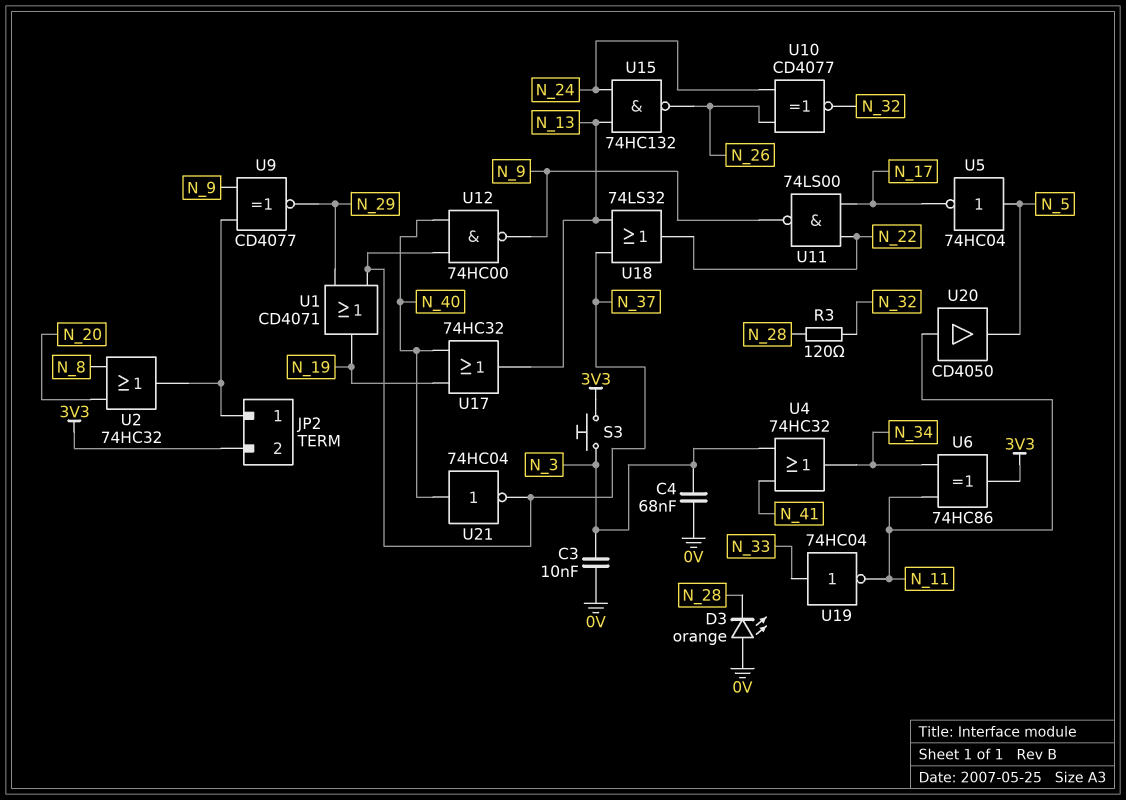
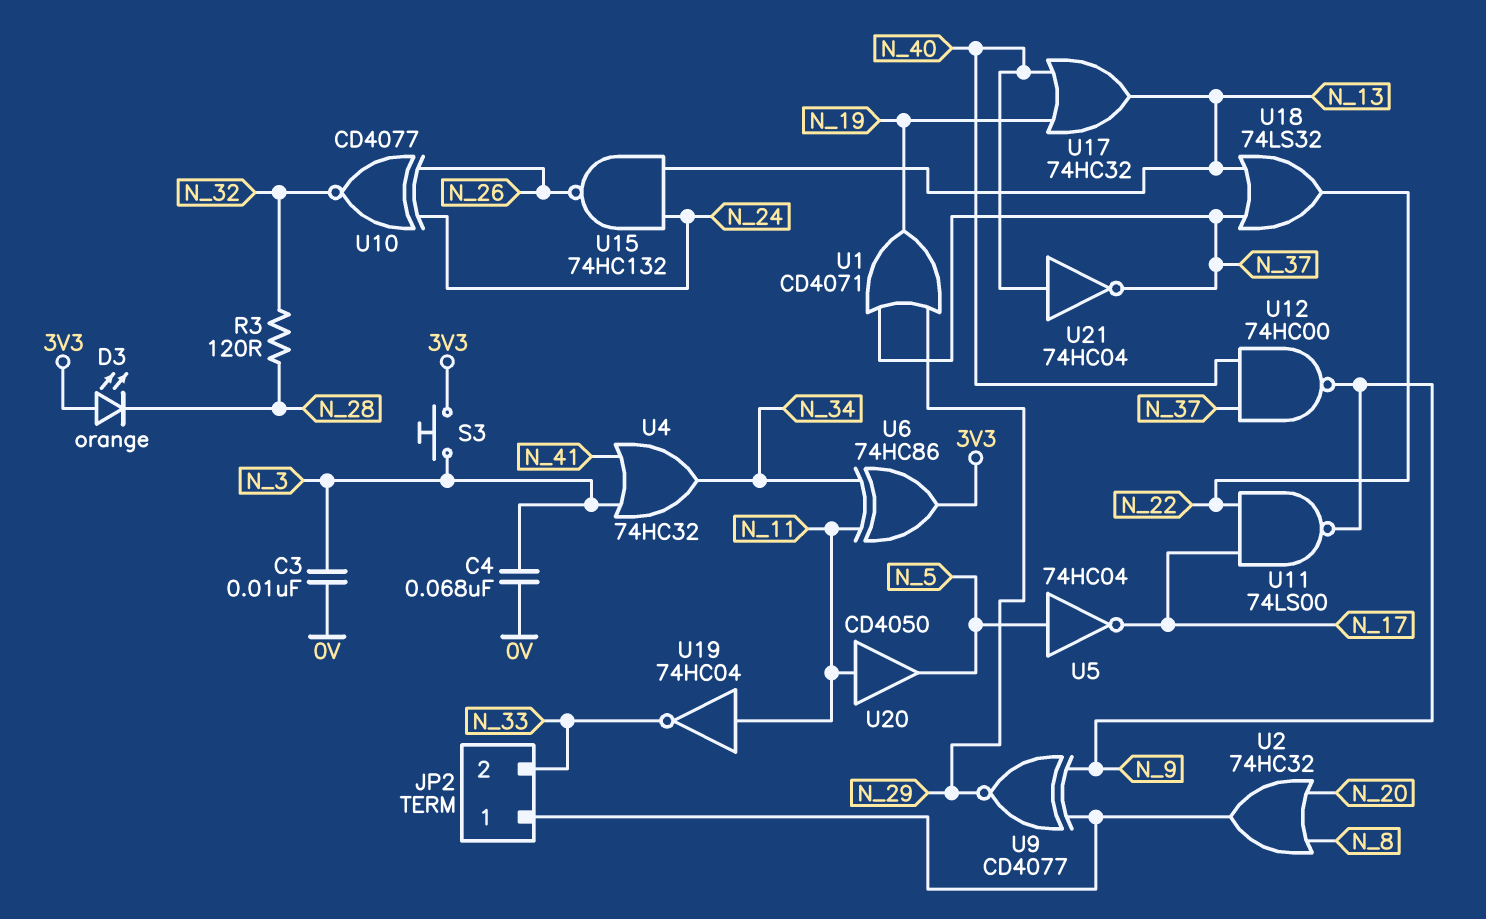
D3: LED orange (A 0V, K N_28) -> LED orange (A 3V3, K N_28)
JP2 pin 2: 3V3 -> N_33
U19: NOT 74HC04 (in N_33, out N_11) -> NOT 74HC04 (in N_11, out N_33)

